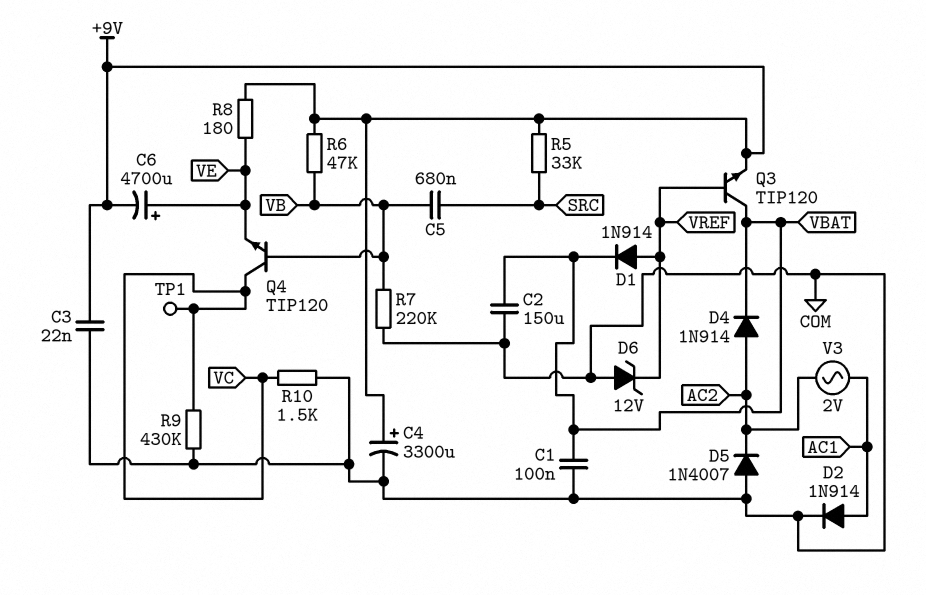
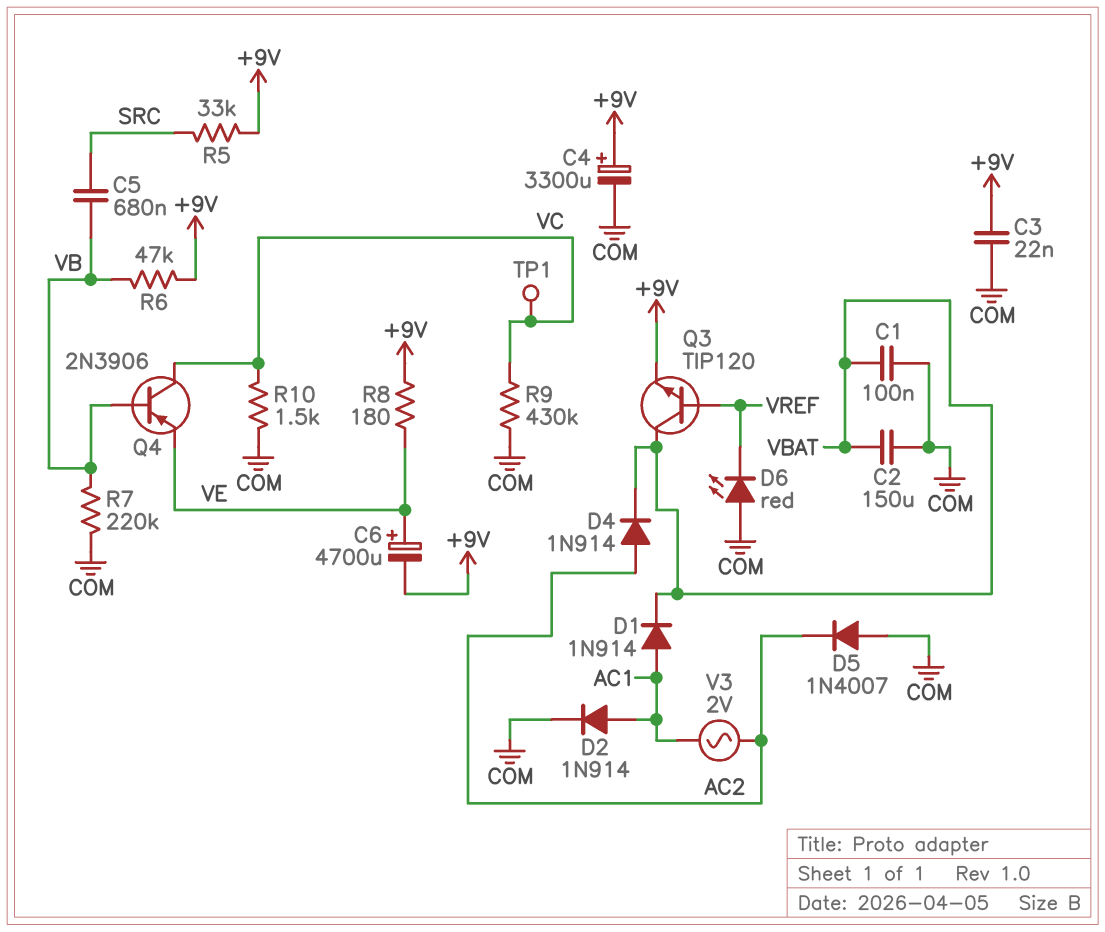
D1: diode 1N914 (A VREF, K VBAT) -> diode 1N914 (A AC1, K VBAT)
D6: zener 12V (A COM, K VREF) -> LED red (A COM, K VREF)
Q4: NPN TIP120 (B VB, C VC, E VE) -> PNP 2N3906 (B VB, C VC, E VE)

